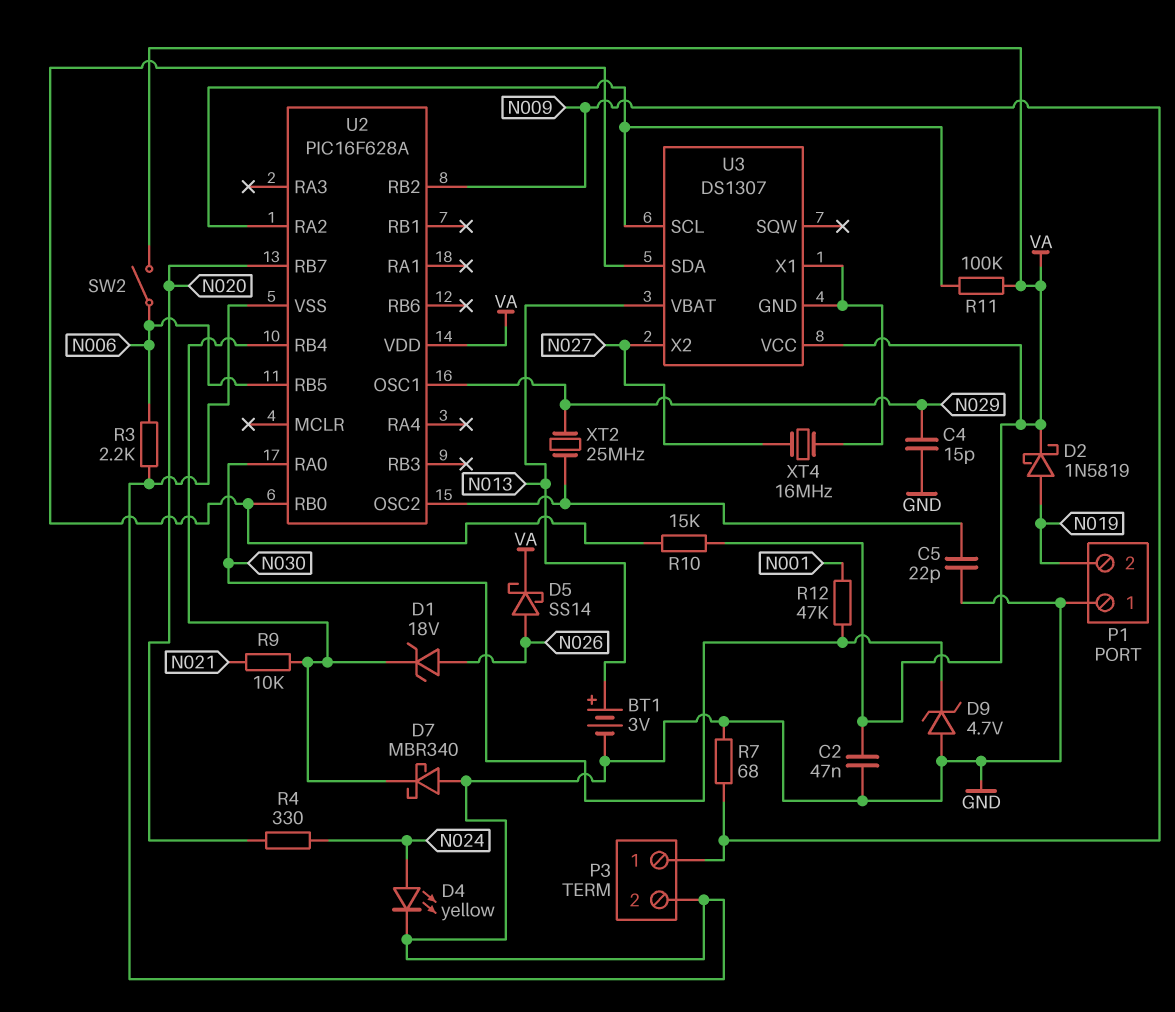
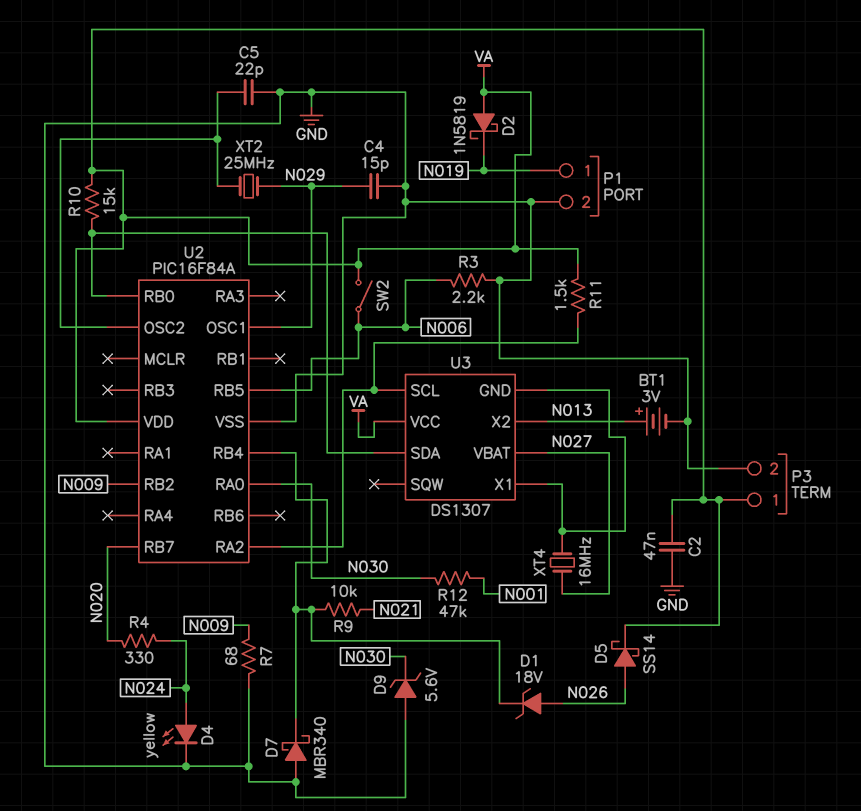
D2: schottky 1N5819 (A N019, K VA) -> schottky 1N5819 (A VA, K N019)
D9: zener 4.7V (A GND, K N030) -> zener 5.6V (A GND, K N030)
P1 pin 1: GND -> N019
P1 pin 2: N019 -> GND
P3 pin 1: N009 -> VA
R11: 100k (U2/RA2, VA) -> 1.5k (U2/RA2, VA)
U2: PIC16F628A -> PIC16F84A
U3 pin VBAT: N013 -> N027
U3 pin X2: N027 -> N013

